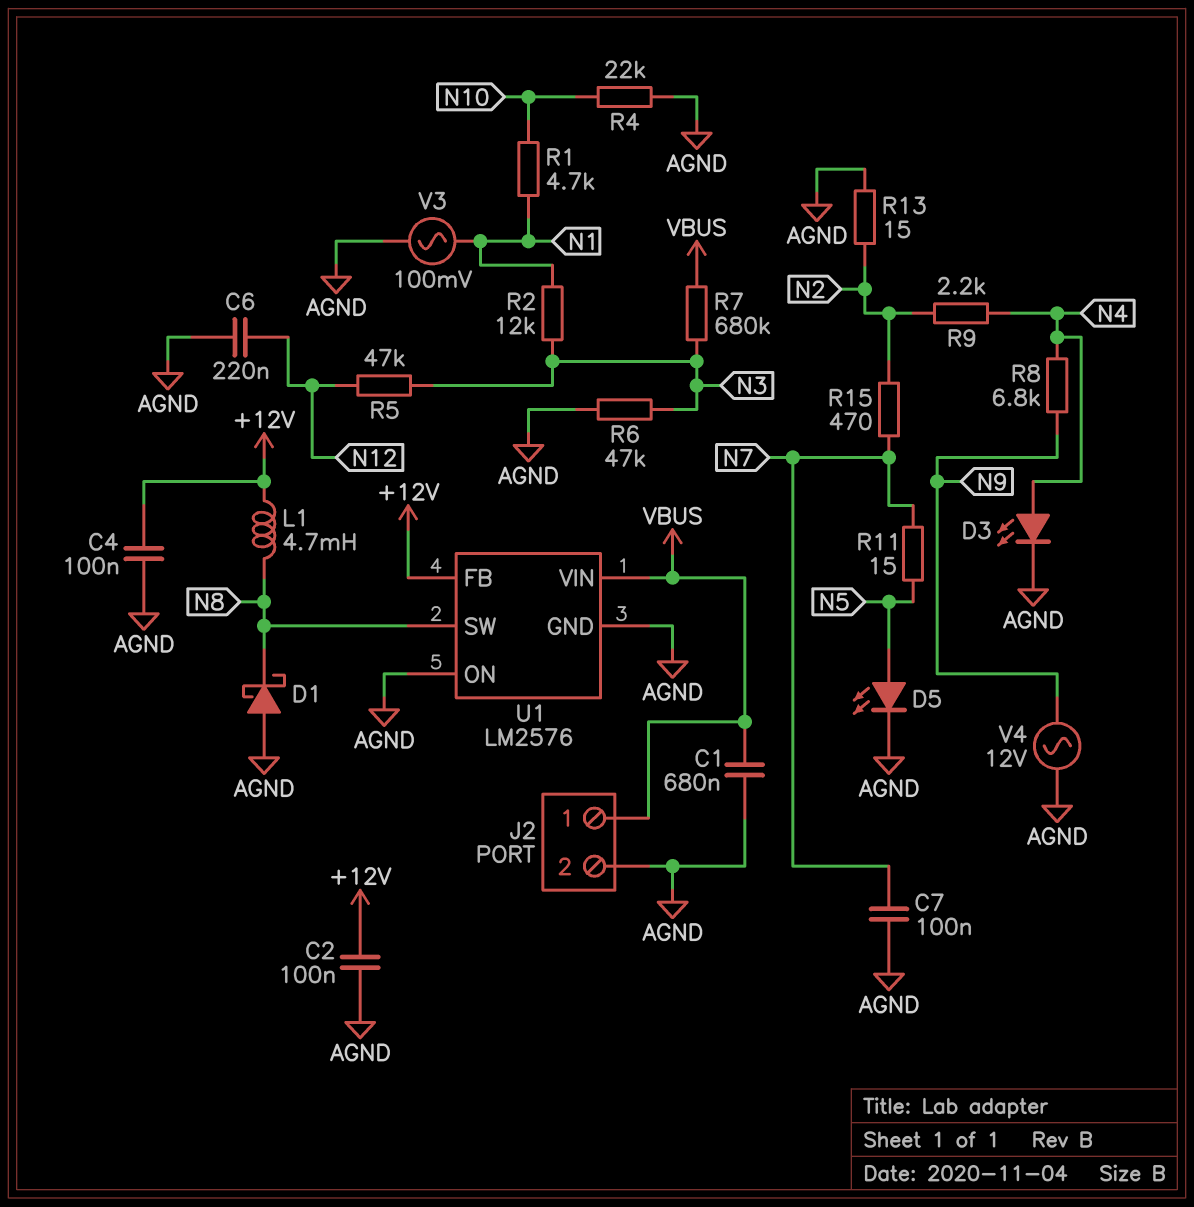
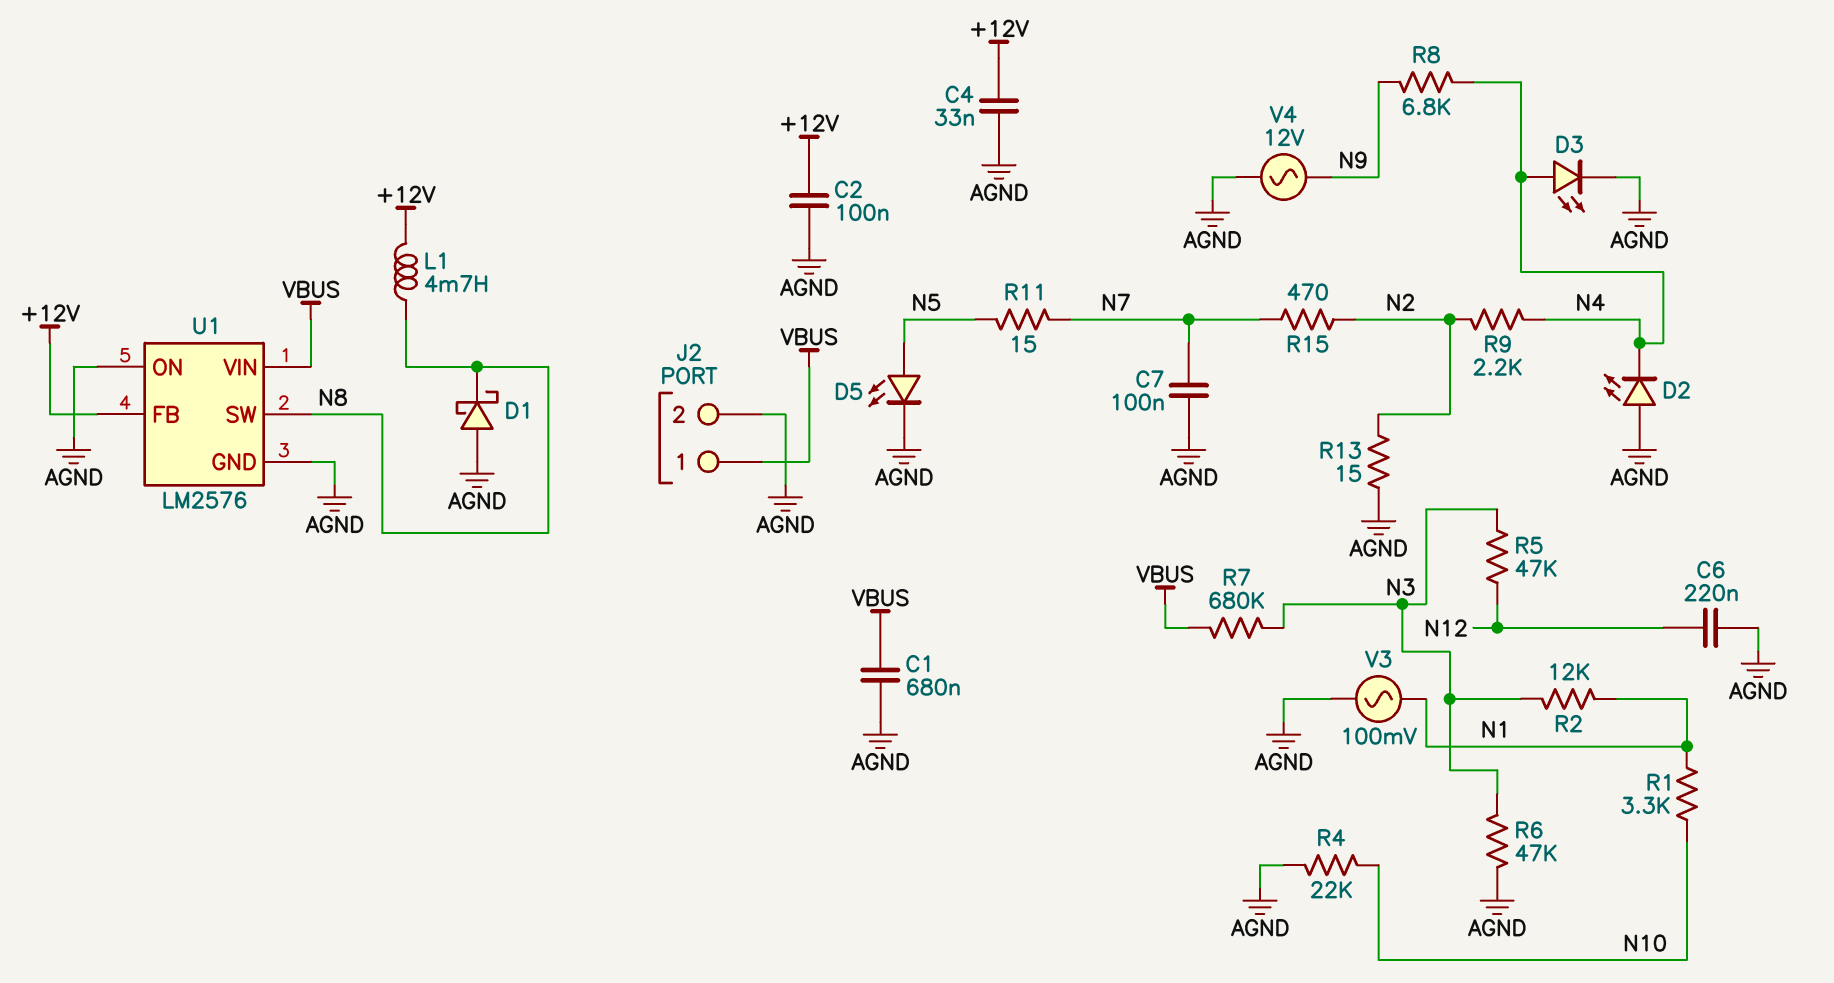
C4: 100nF (+12V, AGND) -> 33nF (+12V, AGND)
D2: none -> LED (A AGND, K N4)
R1: 4.7k (N1, N10) -> 3.3k (N1, N10)

